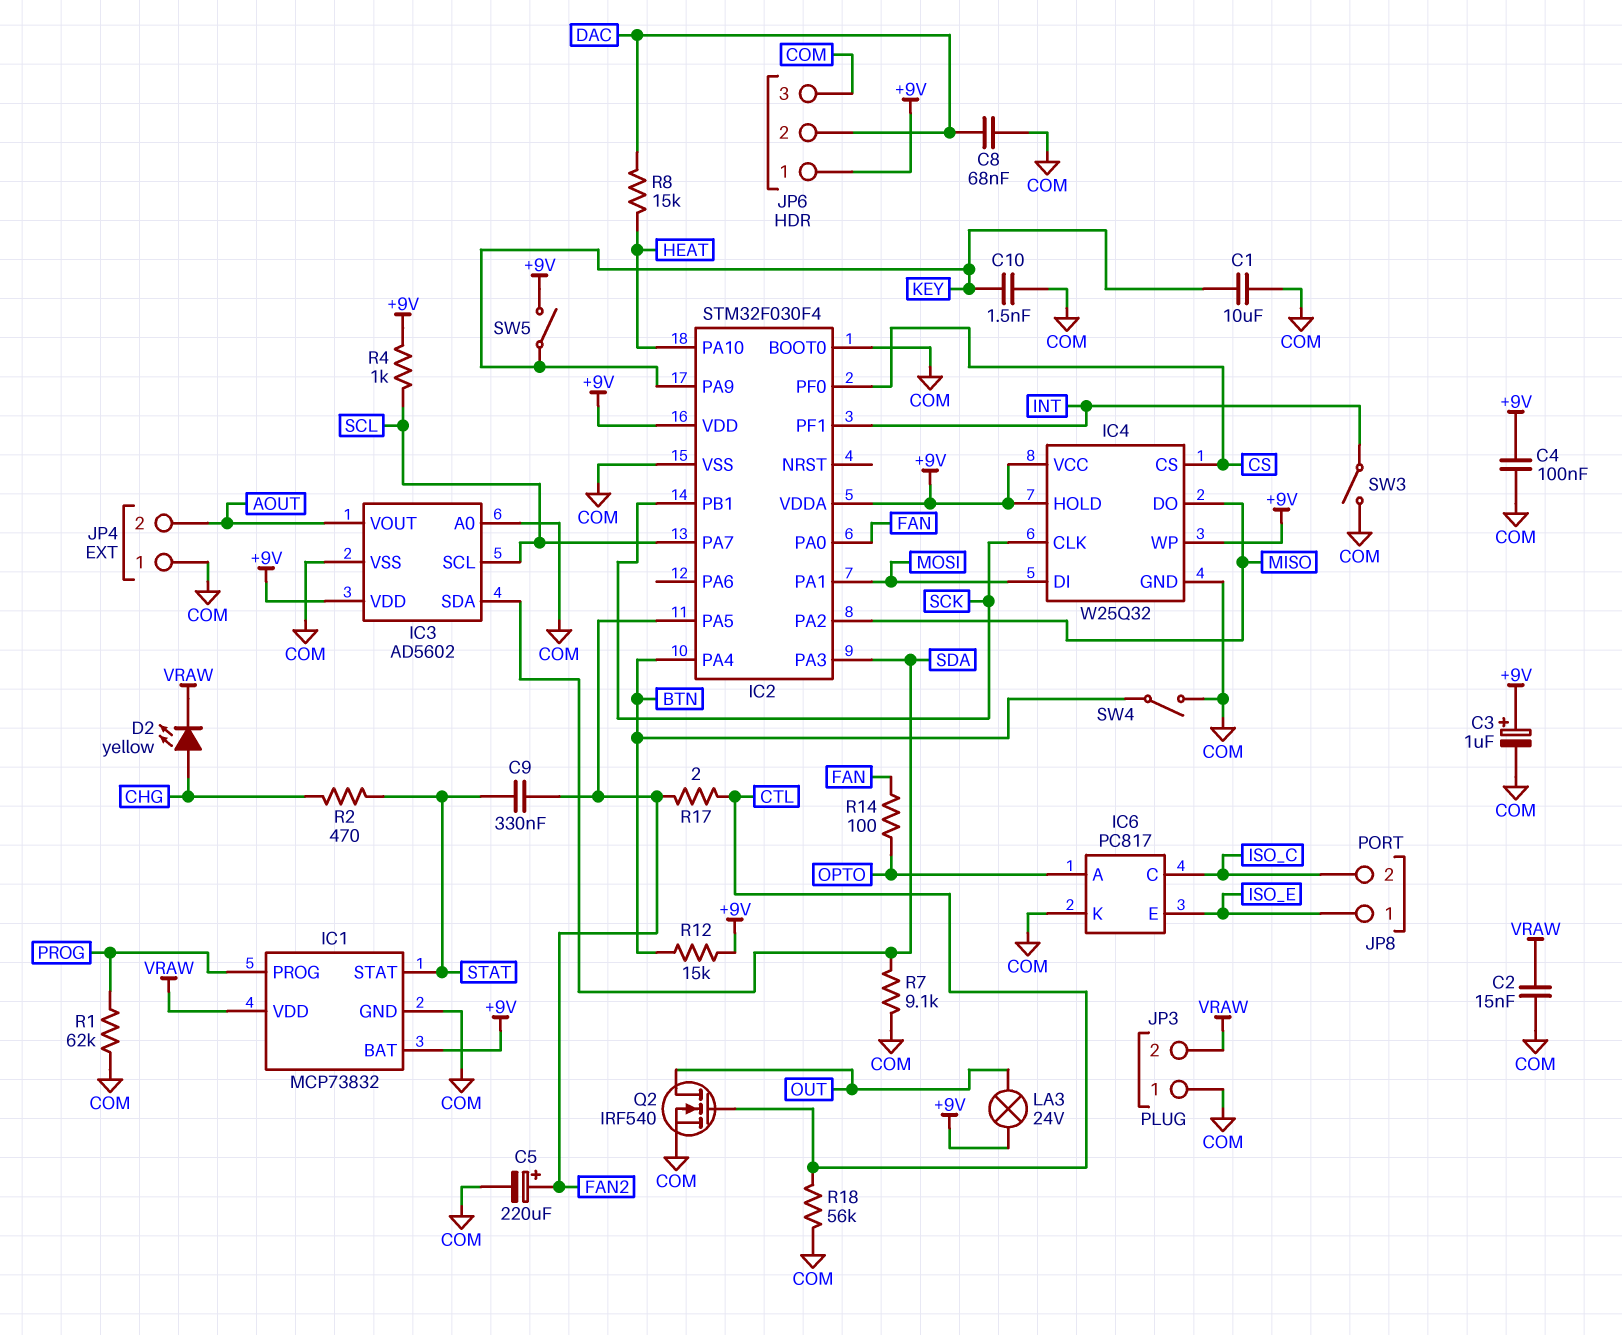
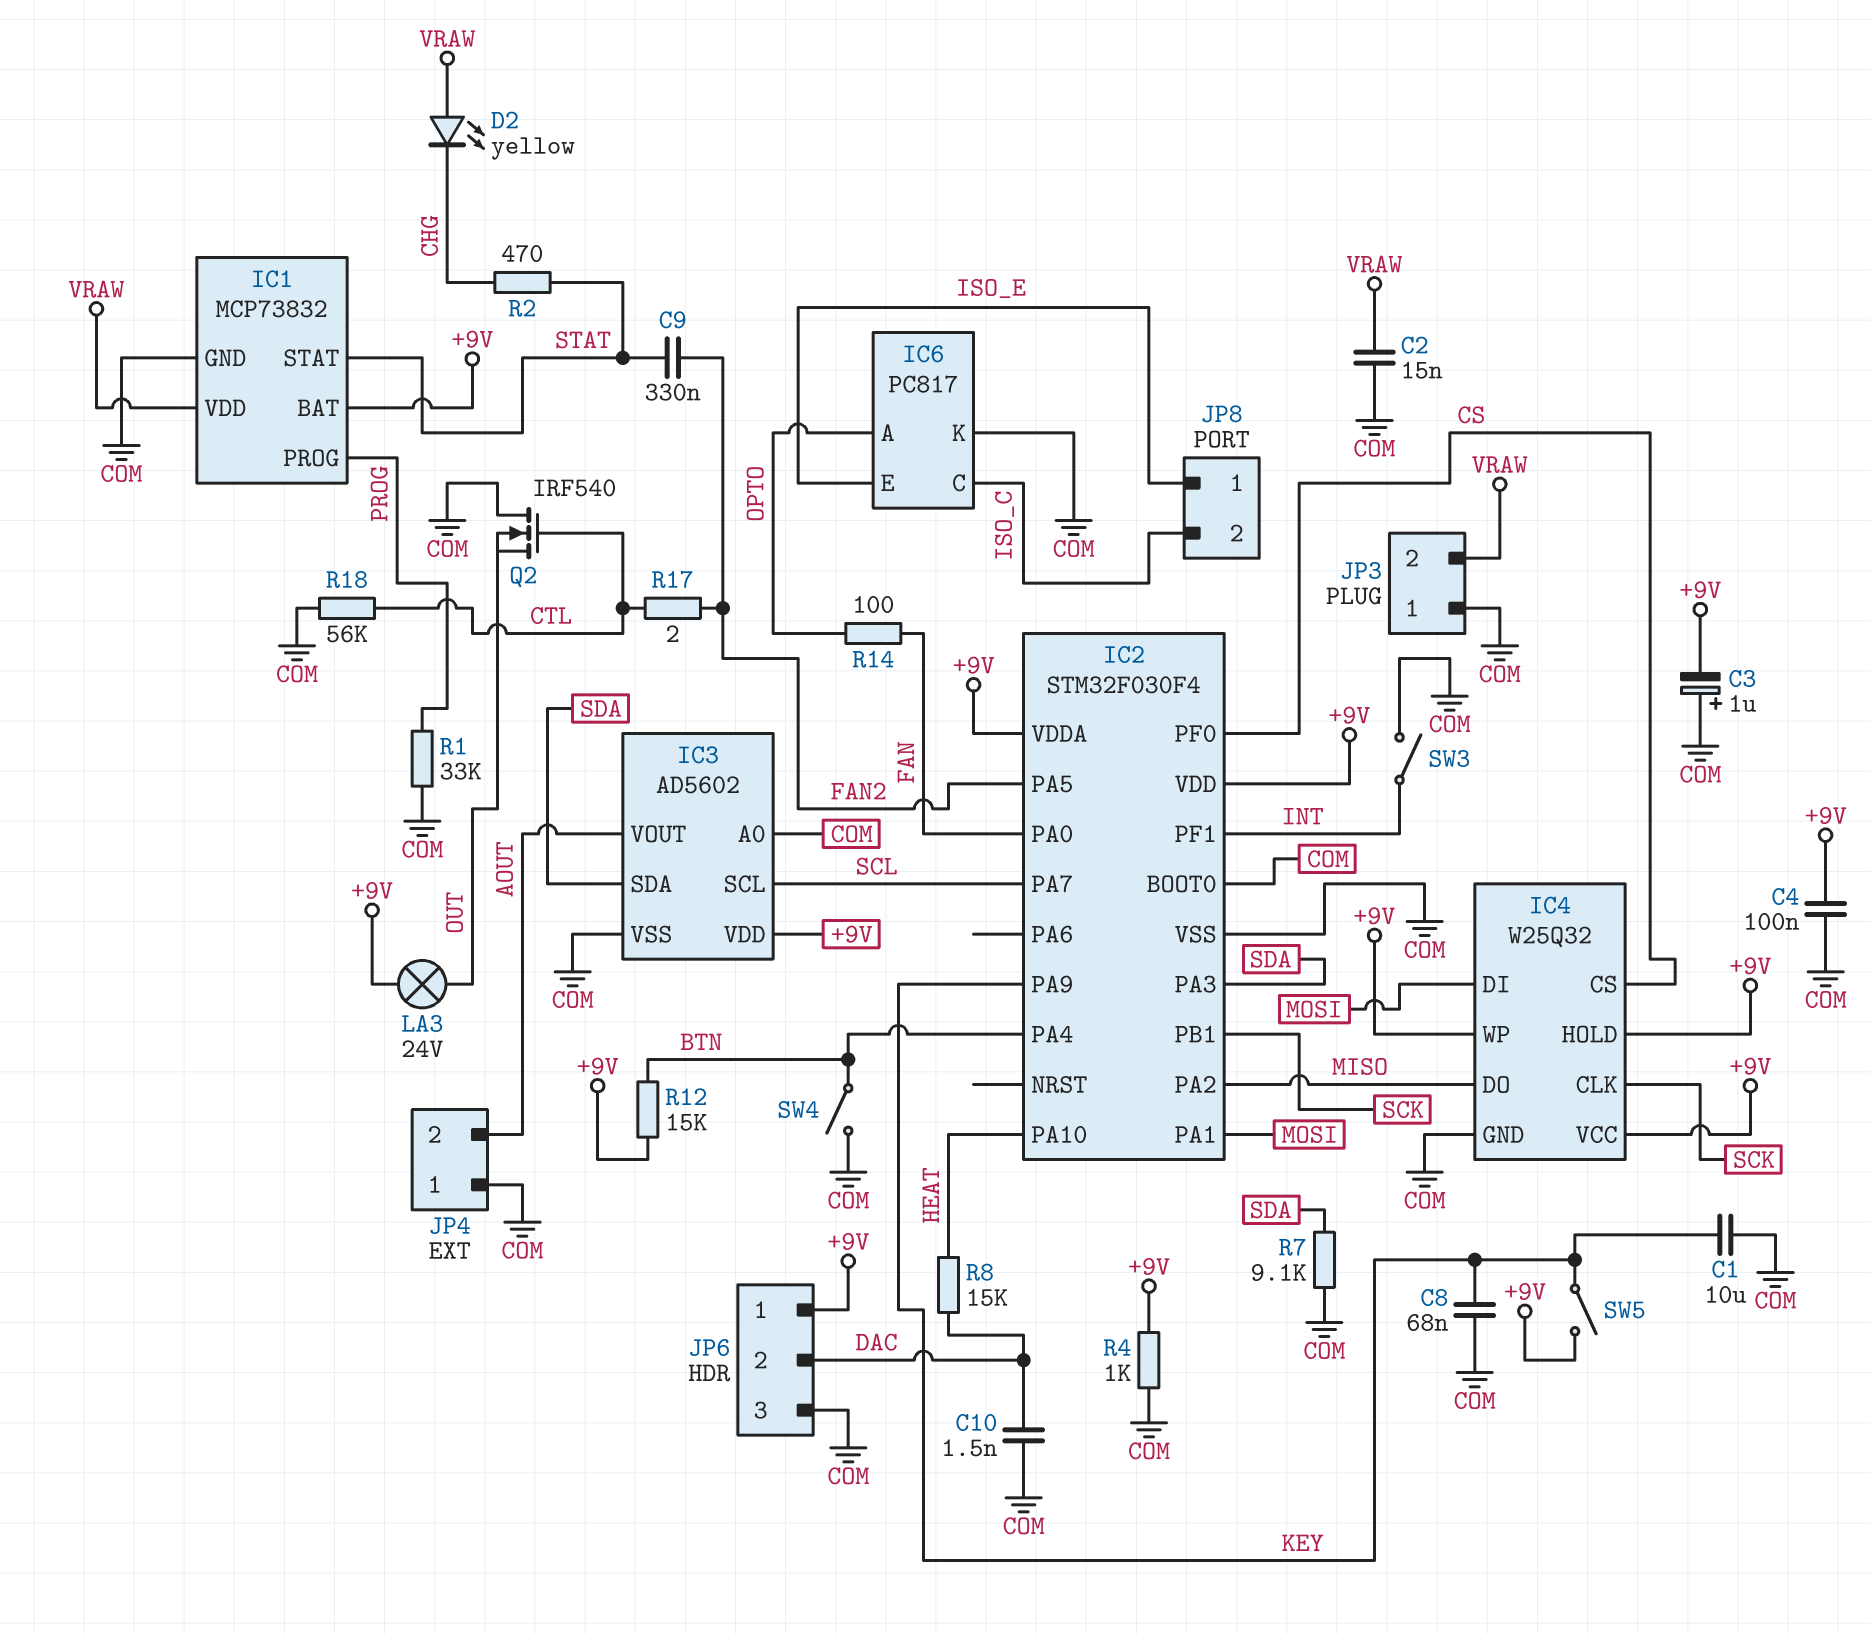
C3: 1uF (plus +9V, minus COM) -> 1uF (plus COM, minus +9V)
C5: 220uF (plus FAN2, minus COM) -> none
C8: 68nF (COM, DAC) -> 68nF (COM, KEY)
C10: 1.5nF (COM, KEY) -> 1.5nF (COM, DAC)
D2: LED yellow (A CHG, K VRAW) -> LED yellow (A VRAW, K CHG)
Q2: NMOS IRF540 (G CTL, D OUT, S COM) -> NMOS IRF540 (G CTL, D COM, S OUT)
R1: 62k (COM, PROG) -> 33k (COM, PROG)
R4: 1k (+9V, SCL) -> 1k (+9V, COM)

